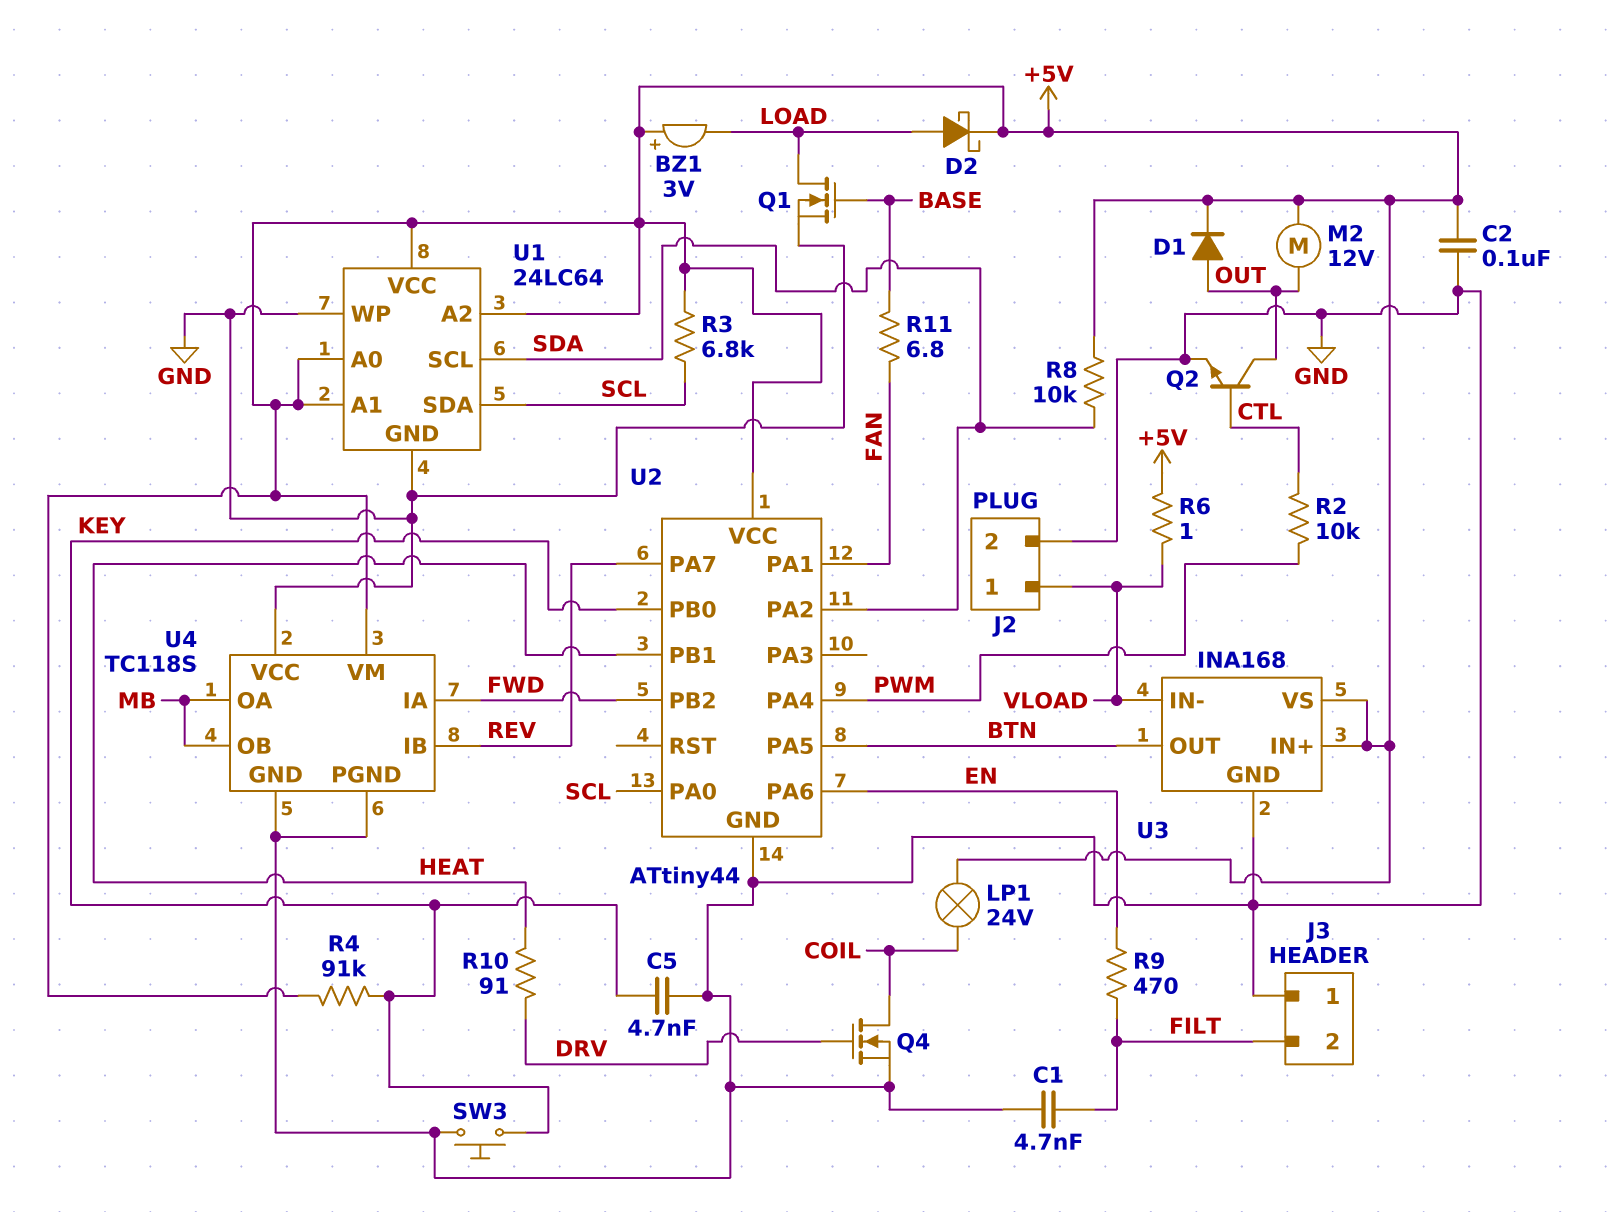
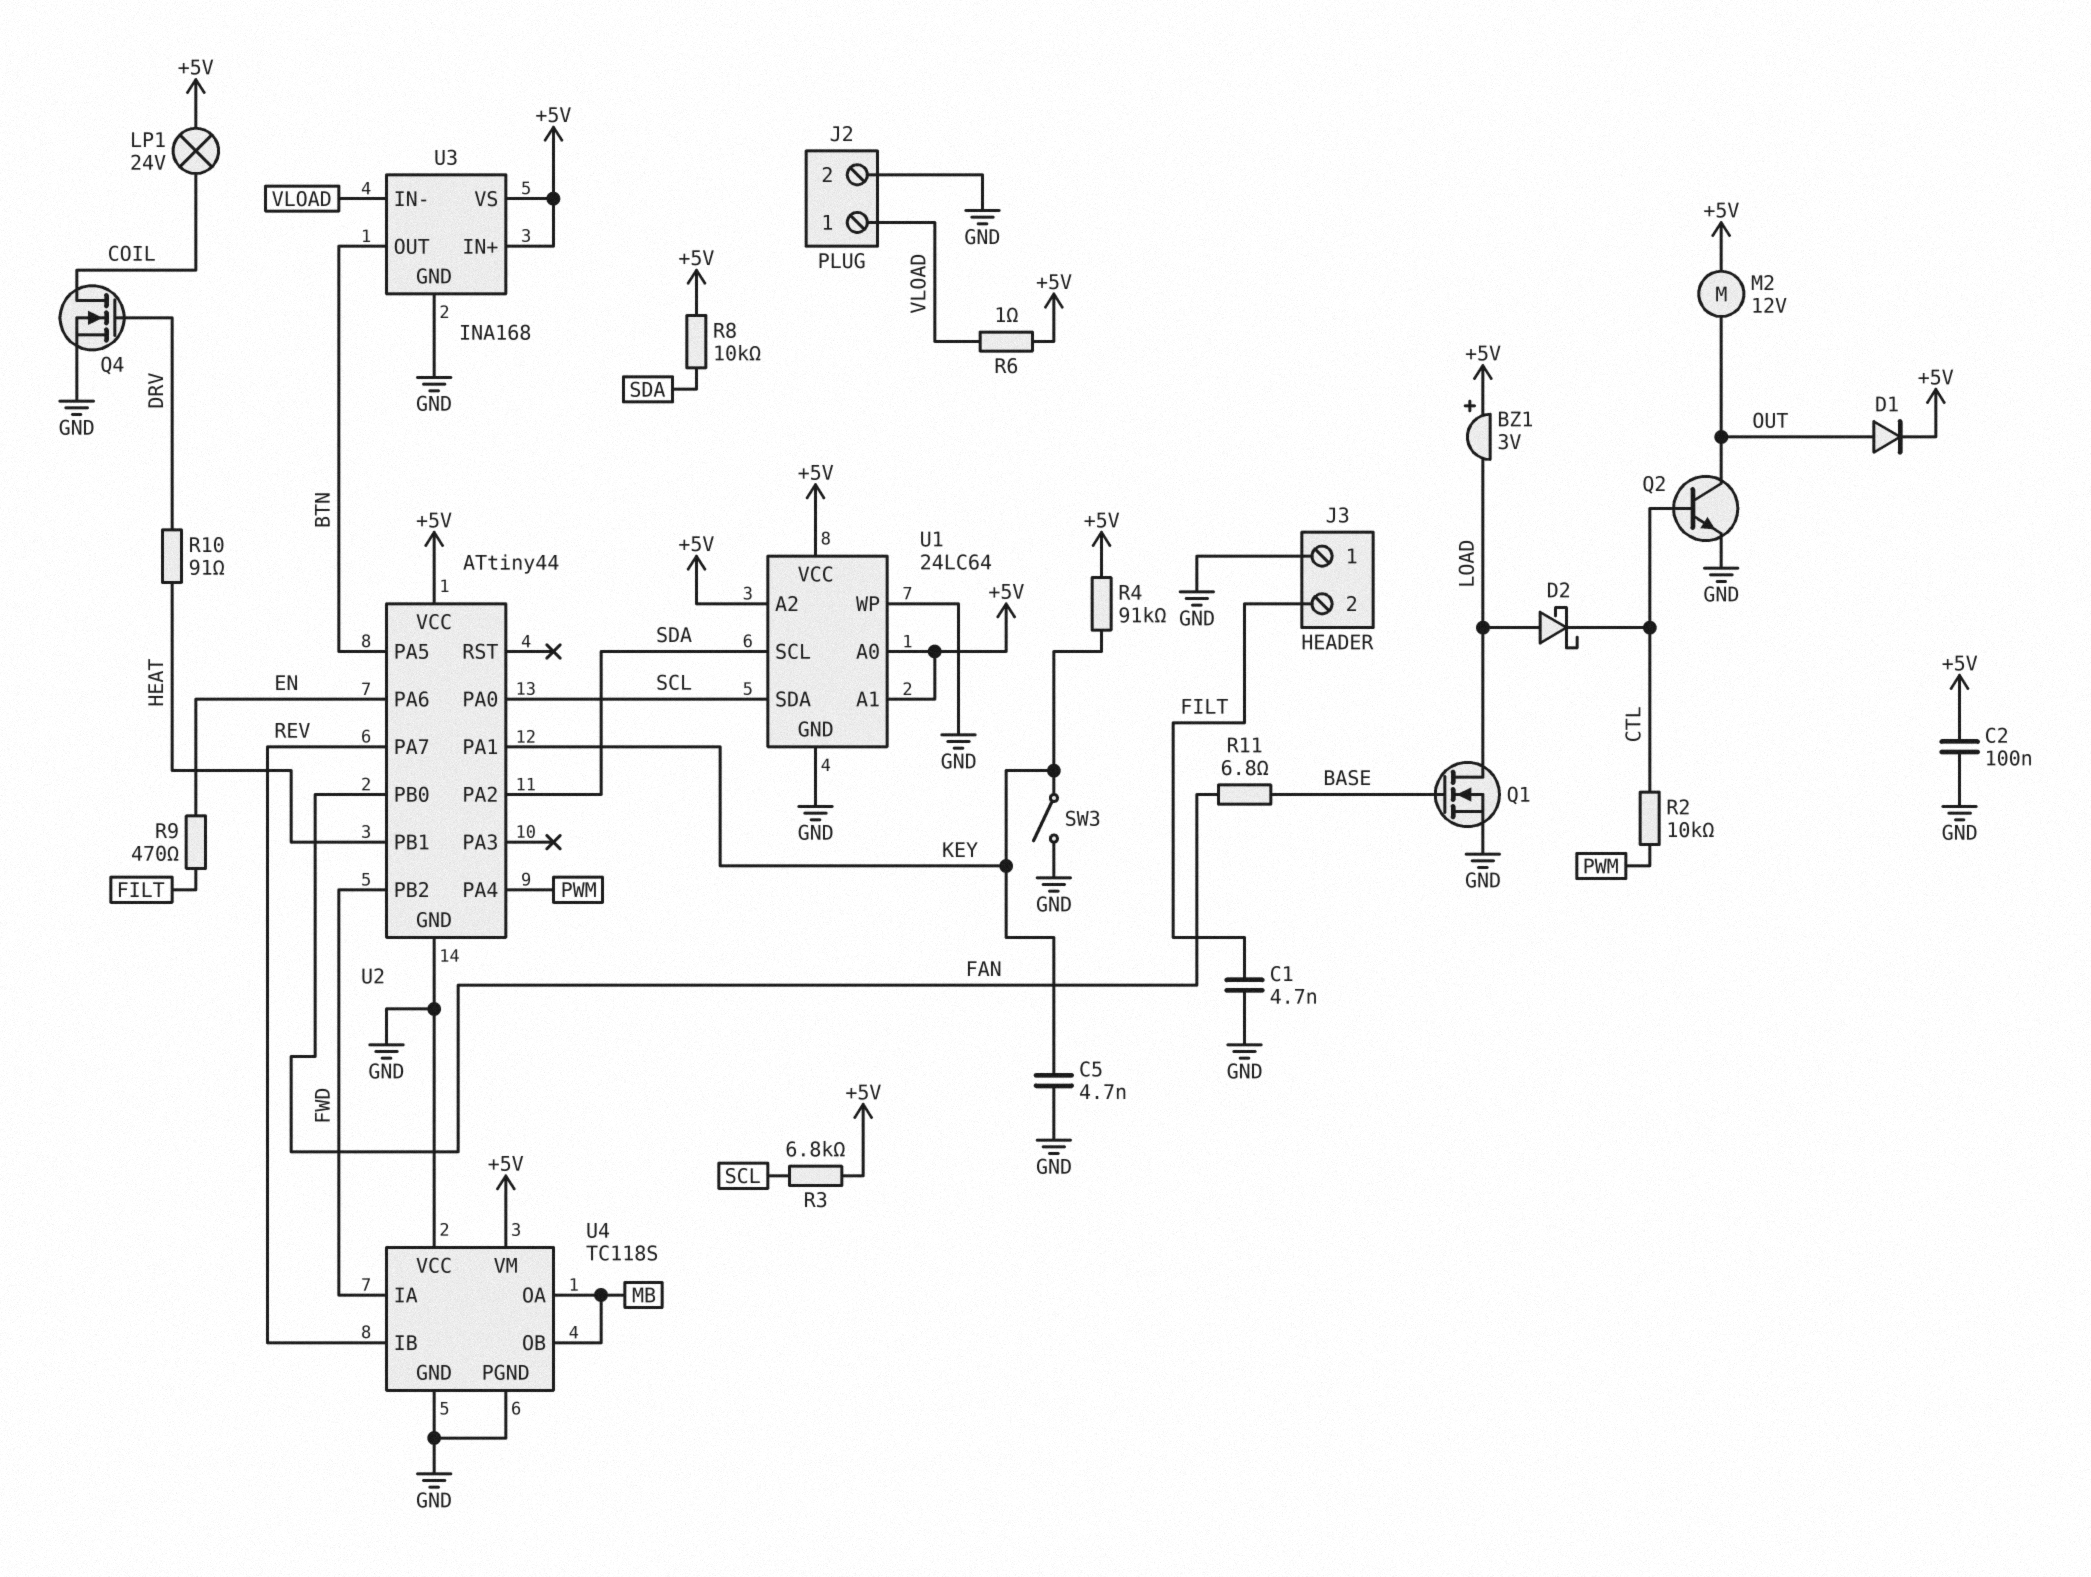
D2: schottky (A LOAD, K +5V) -> schottky (A LOAD, K CTL)
SW3: button (GND, KEY) -> switch (GND, KEY)
U2 pin PA1: FAN -> KEY
U2 pin PB0: KEY -> FAN

